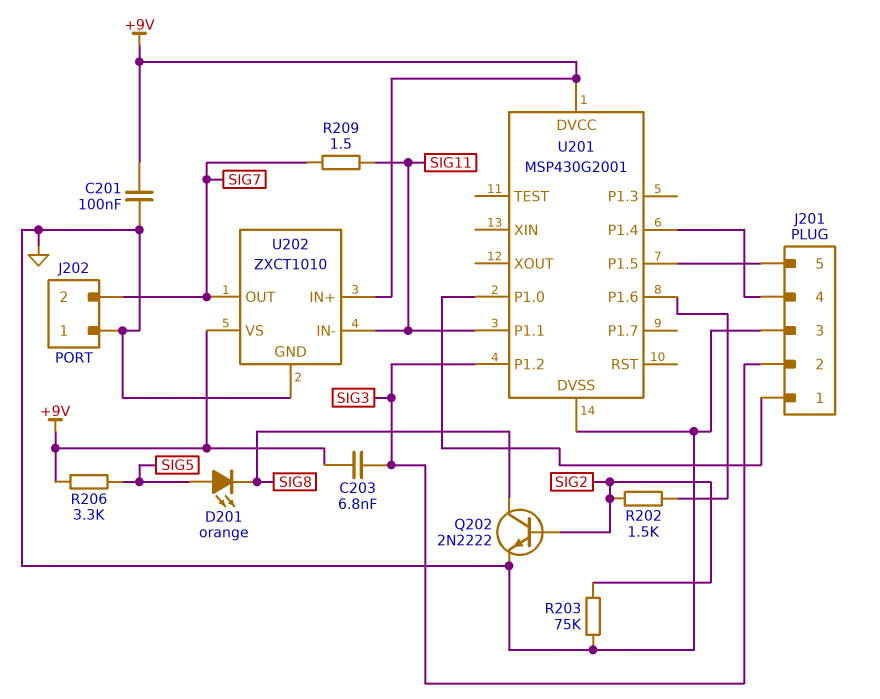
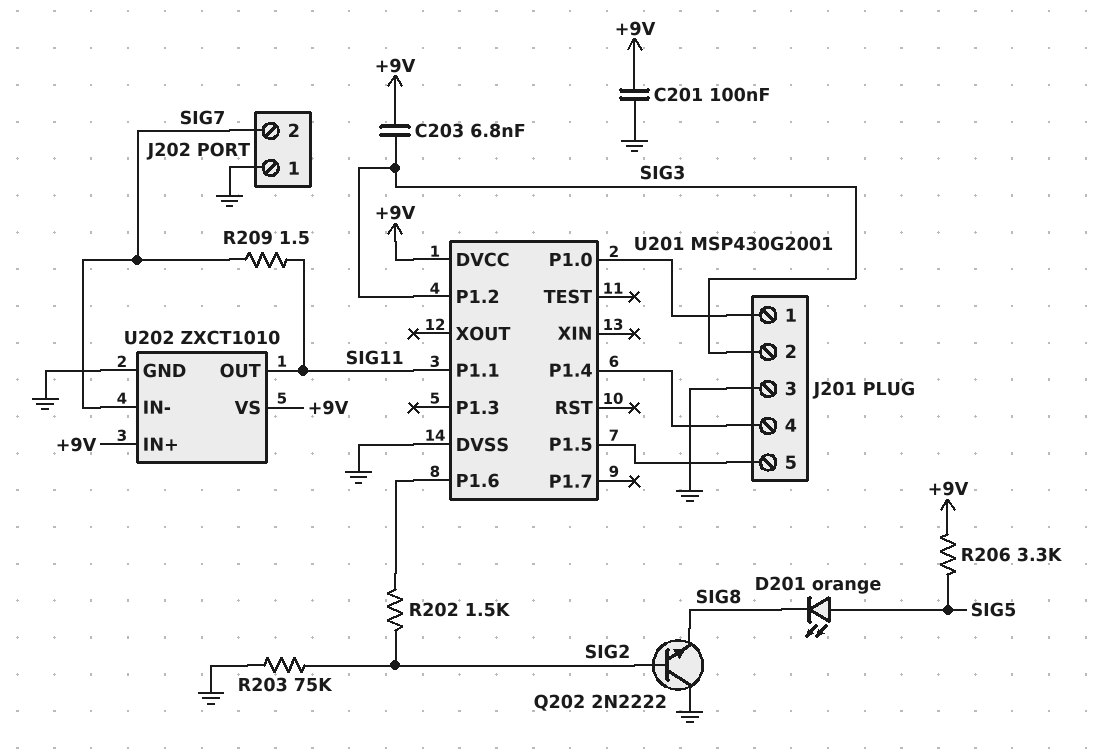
Q202: NPN 2N2222 (B SIG2, C SIG8, E GND) -> NPN 2N2222 (B SIG2, C GND, E SIG8)
U202 pin IN-: SIG11 -> SIG7
U202 pin OUT: SIG7 -> SIG11

